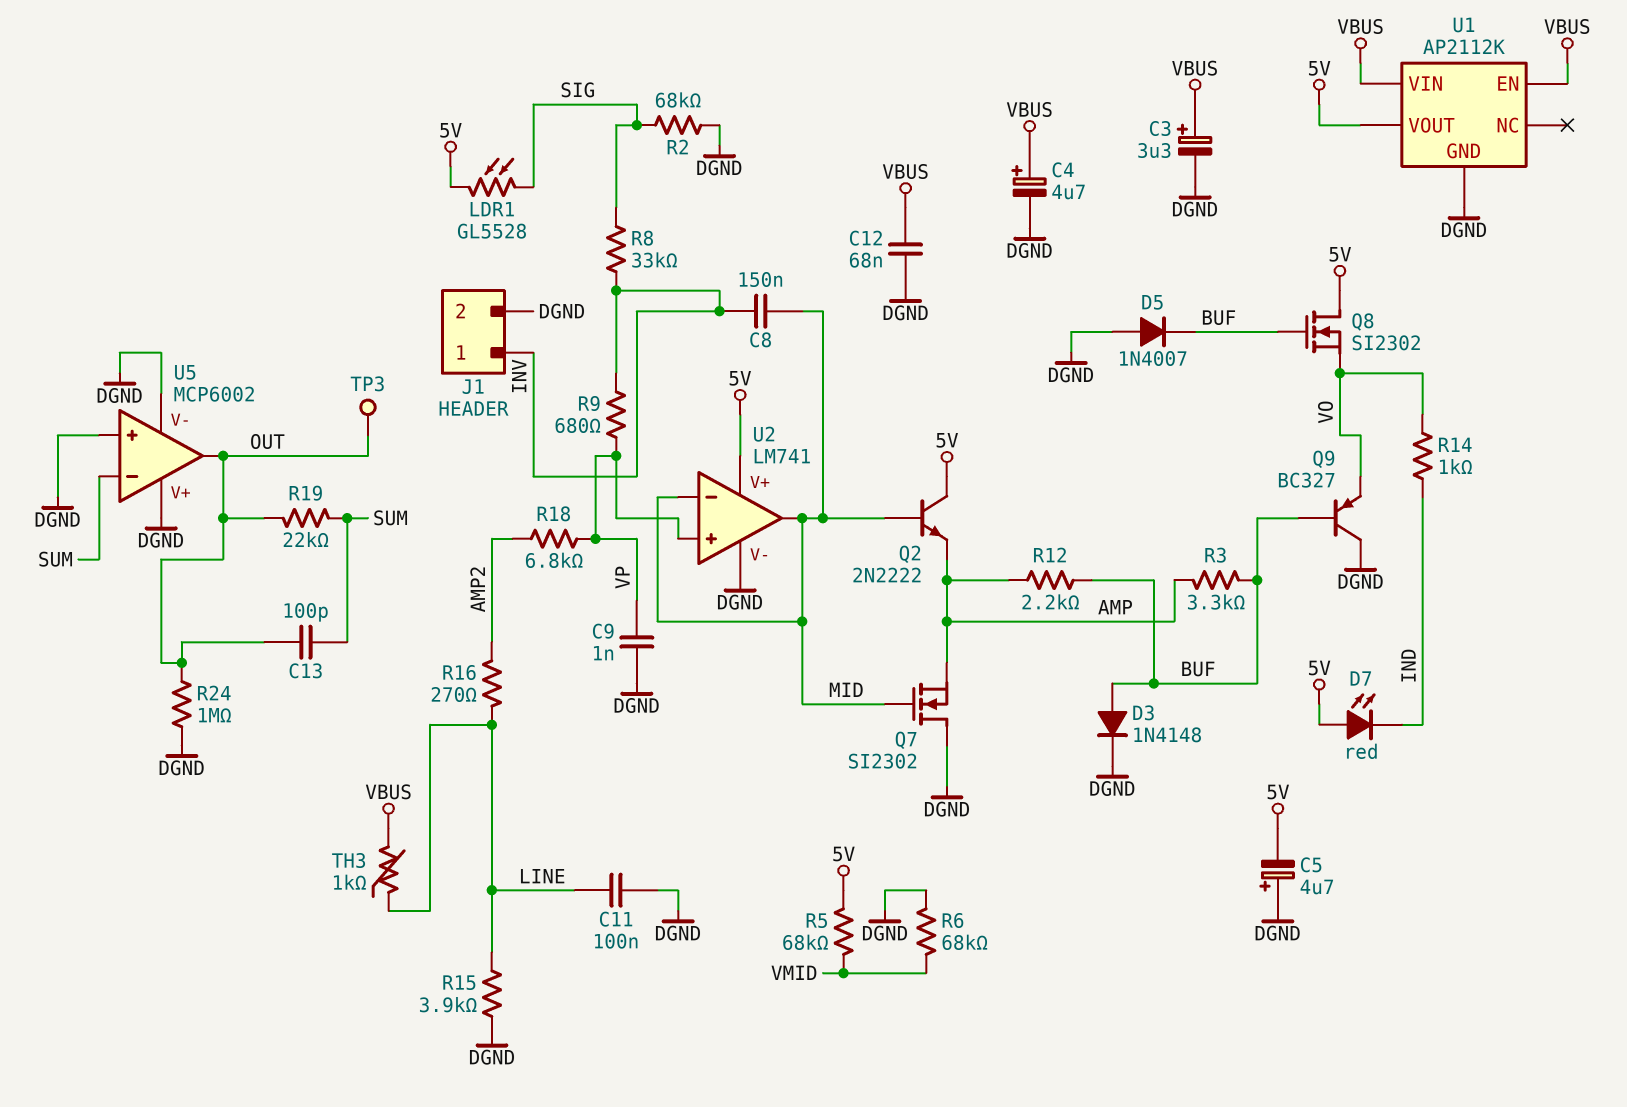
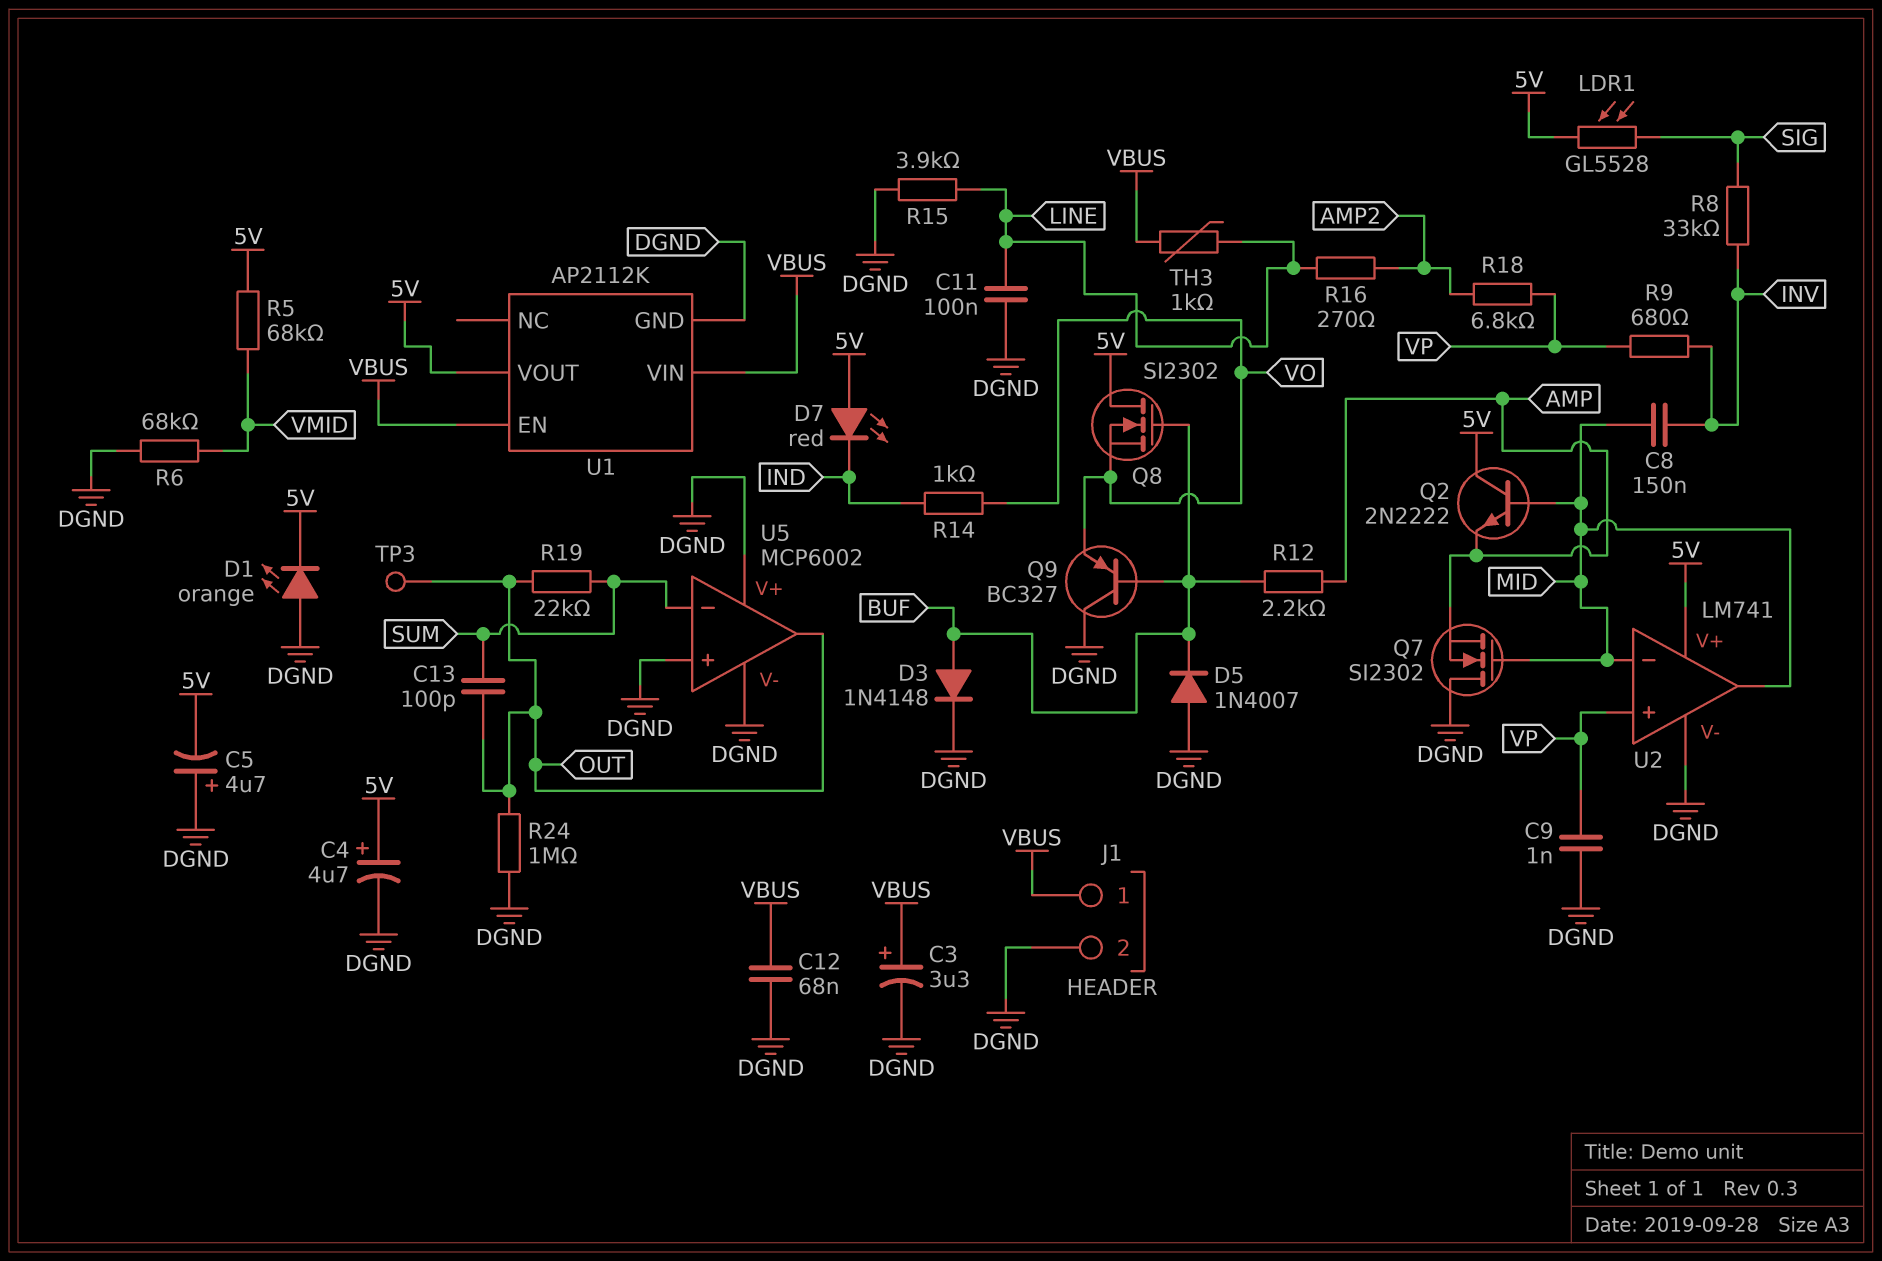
C4: 4.7uF (plus VBUS, minus DGND) -> 4.7uF (plus 5V, minus DGND)
D1: none -> LED orange (A DGND, K 5V)
J1 pin 1: INV -> VBUS
R2: 68k (DGND, SIG) -> none
R3: 3.3k (AMP, BUF) -> none

